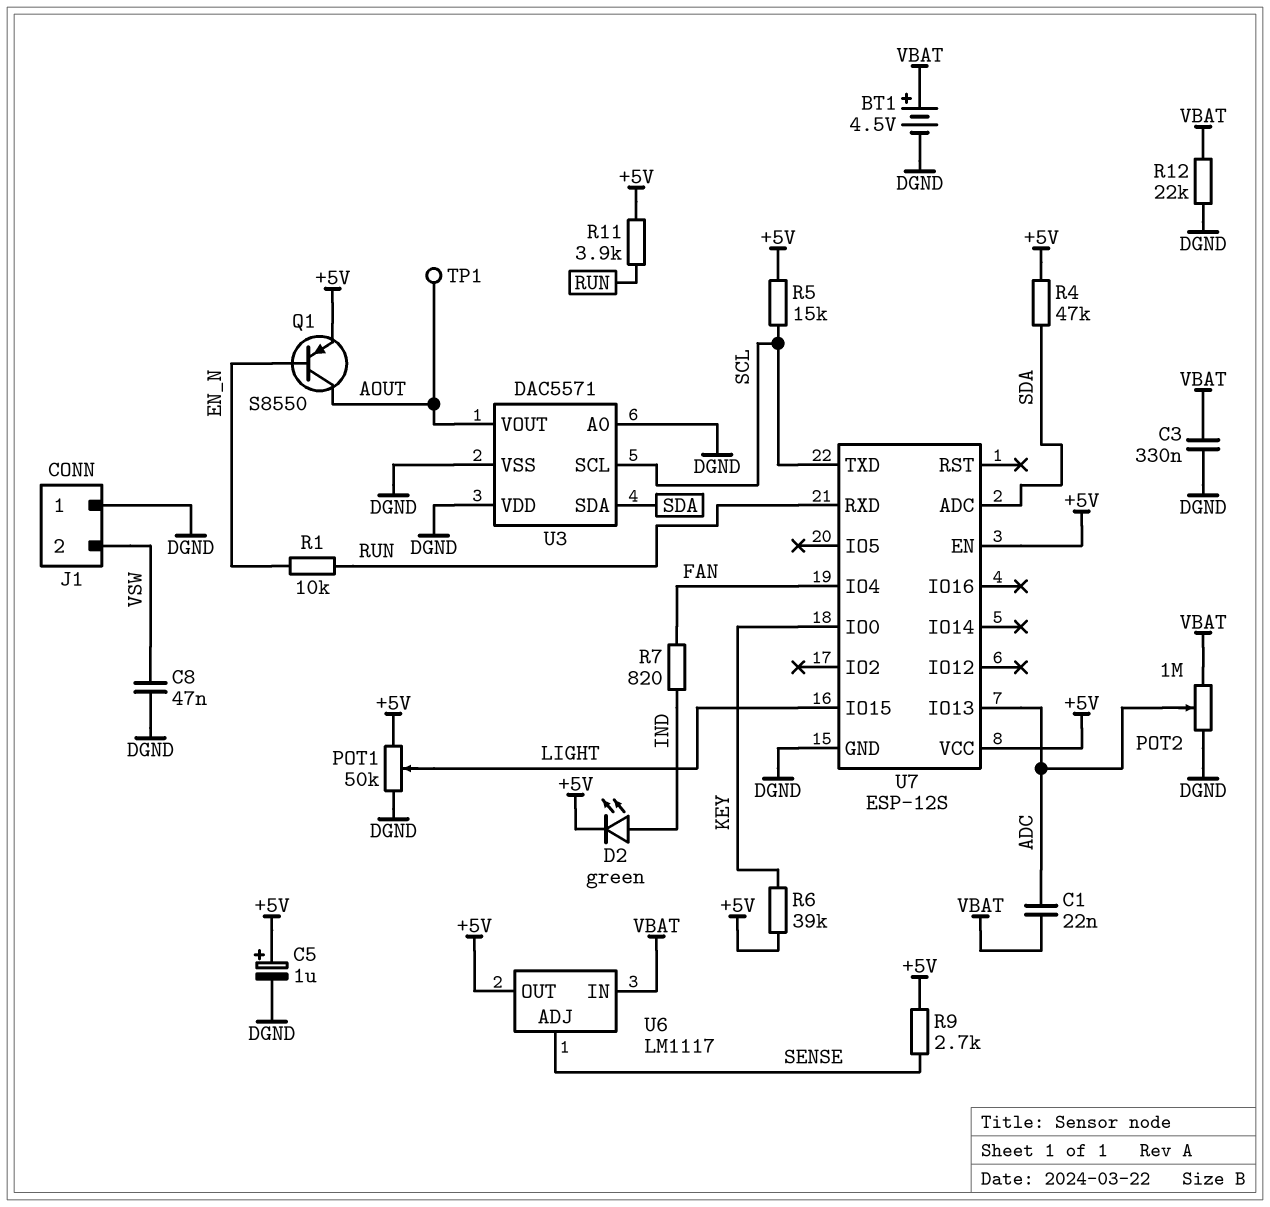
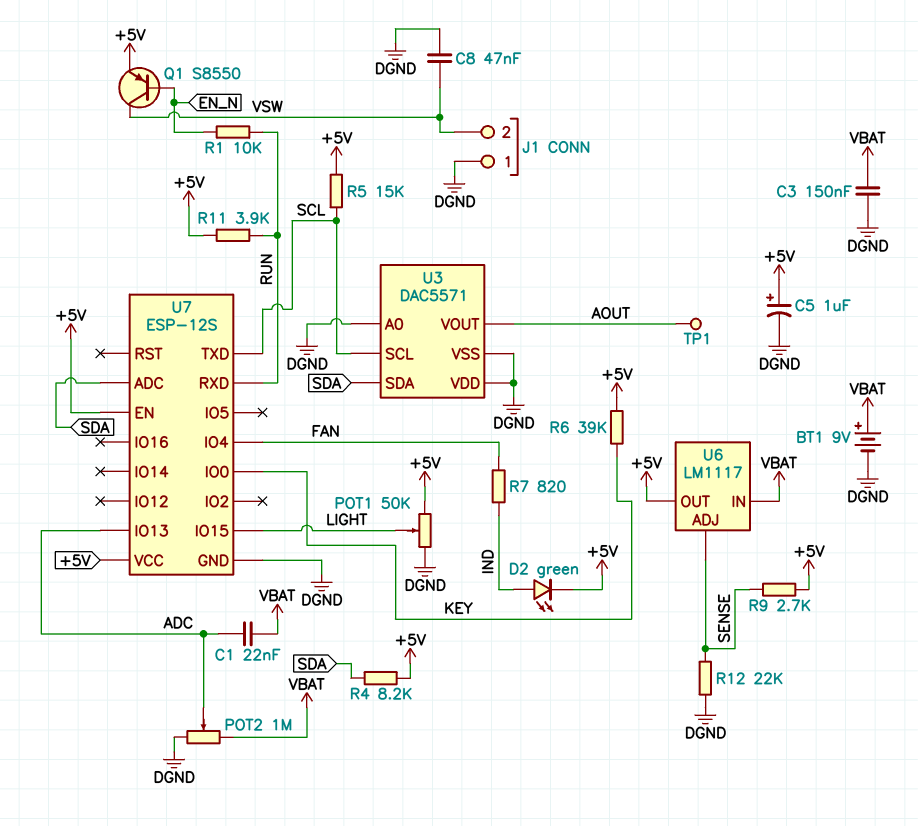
BT1: 4.5V (plus VBAT, minus DGND) -> 9V (plus VBAT, minus DGND)
C3: 330nF (DGND, VBAT) -> 150nF (DGND, VBAT)
Q1: PNP S8550 (B EN_N, C AOUT, E +5V) -> PNP S8550 (B EN_N, C VSW, E +5V)
R4: 47k (+5V, SDA) -> 8.2k (+5V, SDA)
R12: 22k (DGND, VBAT) -> 22k (DGND, SENSE)

